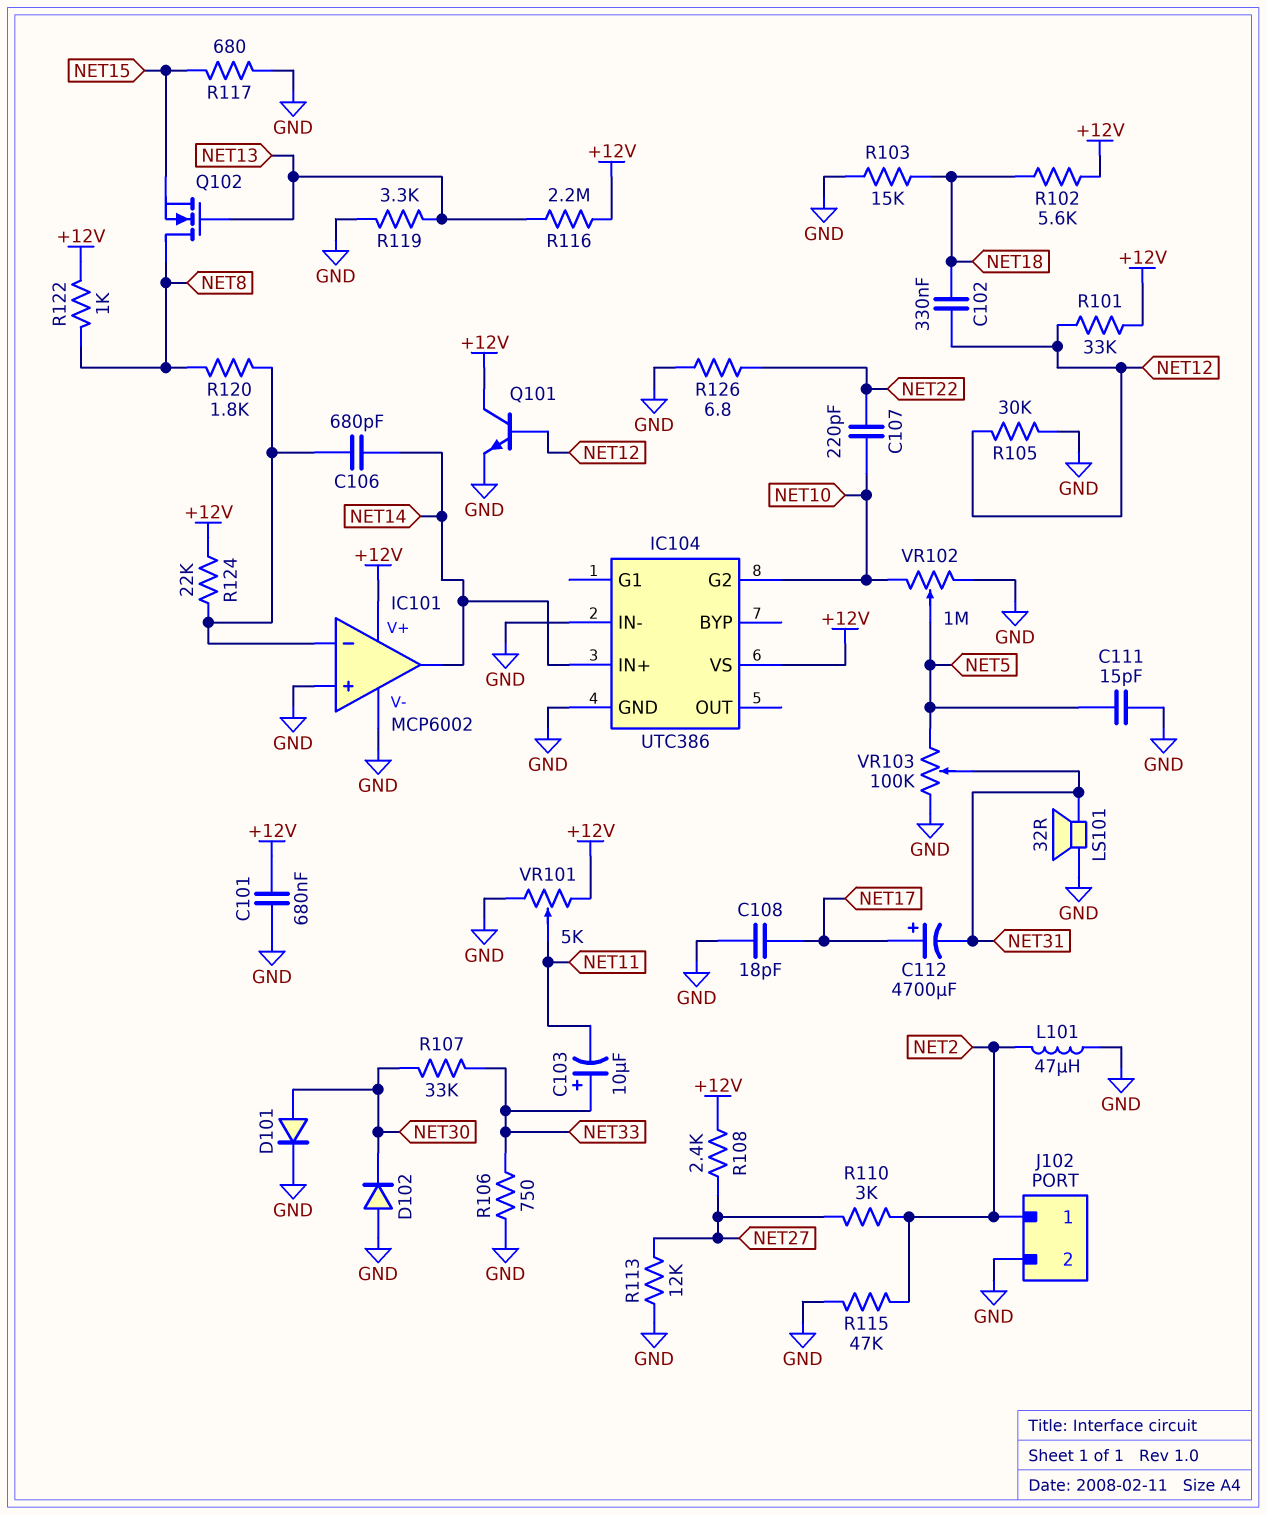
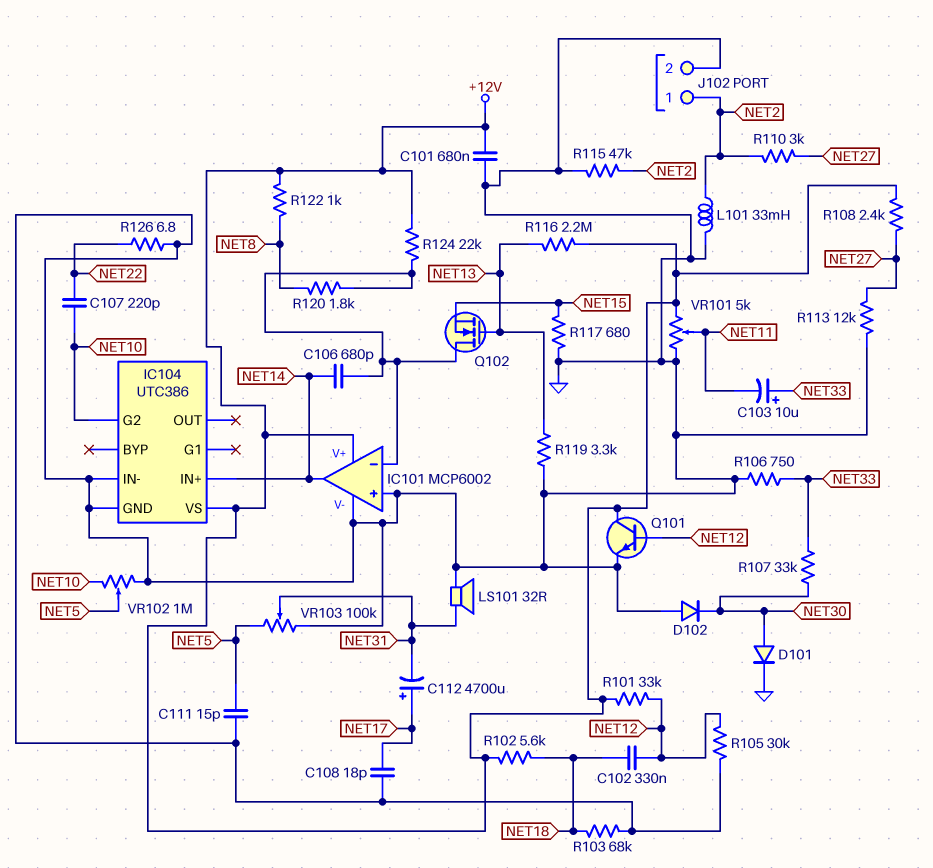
L101: 47uH (GND, NET2) -> 33mH (GND, NET2)
Q102: NMOS (G NET13, D NET8, S NET15) -> NMOS (G NET13, D IC101/in-, S NET15)
R103: 15k (GND, NET18) -> 68k (GND, NET18)

